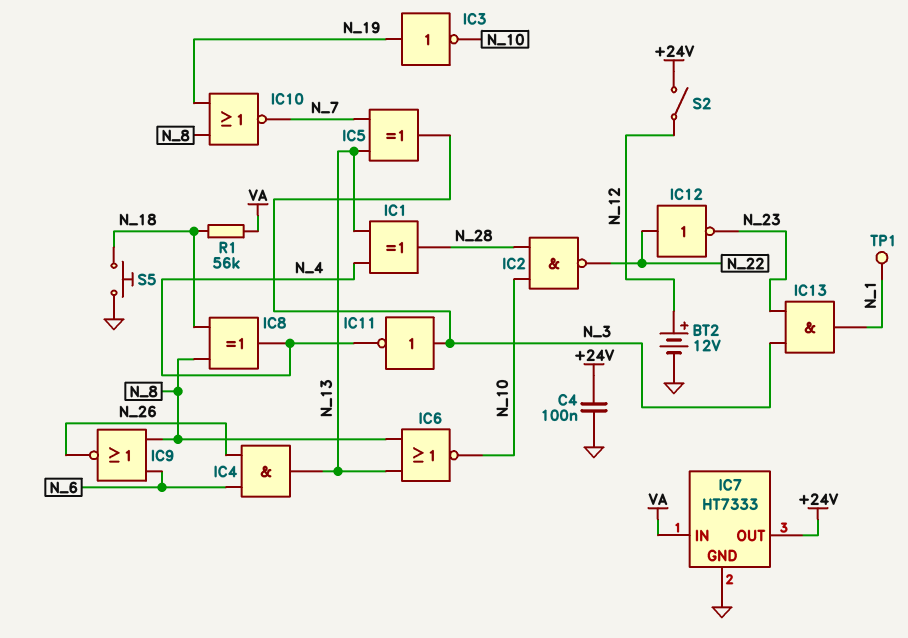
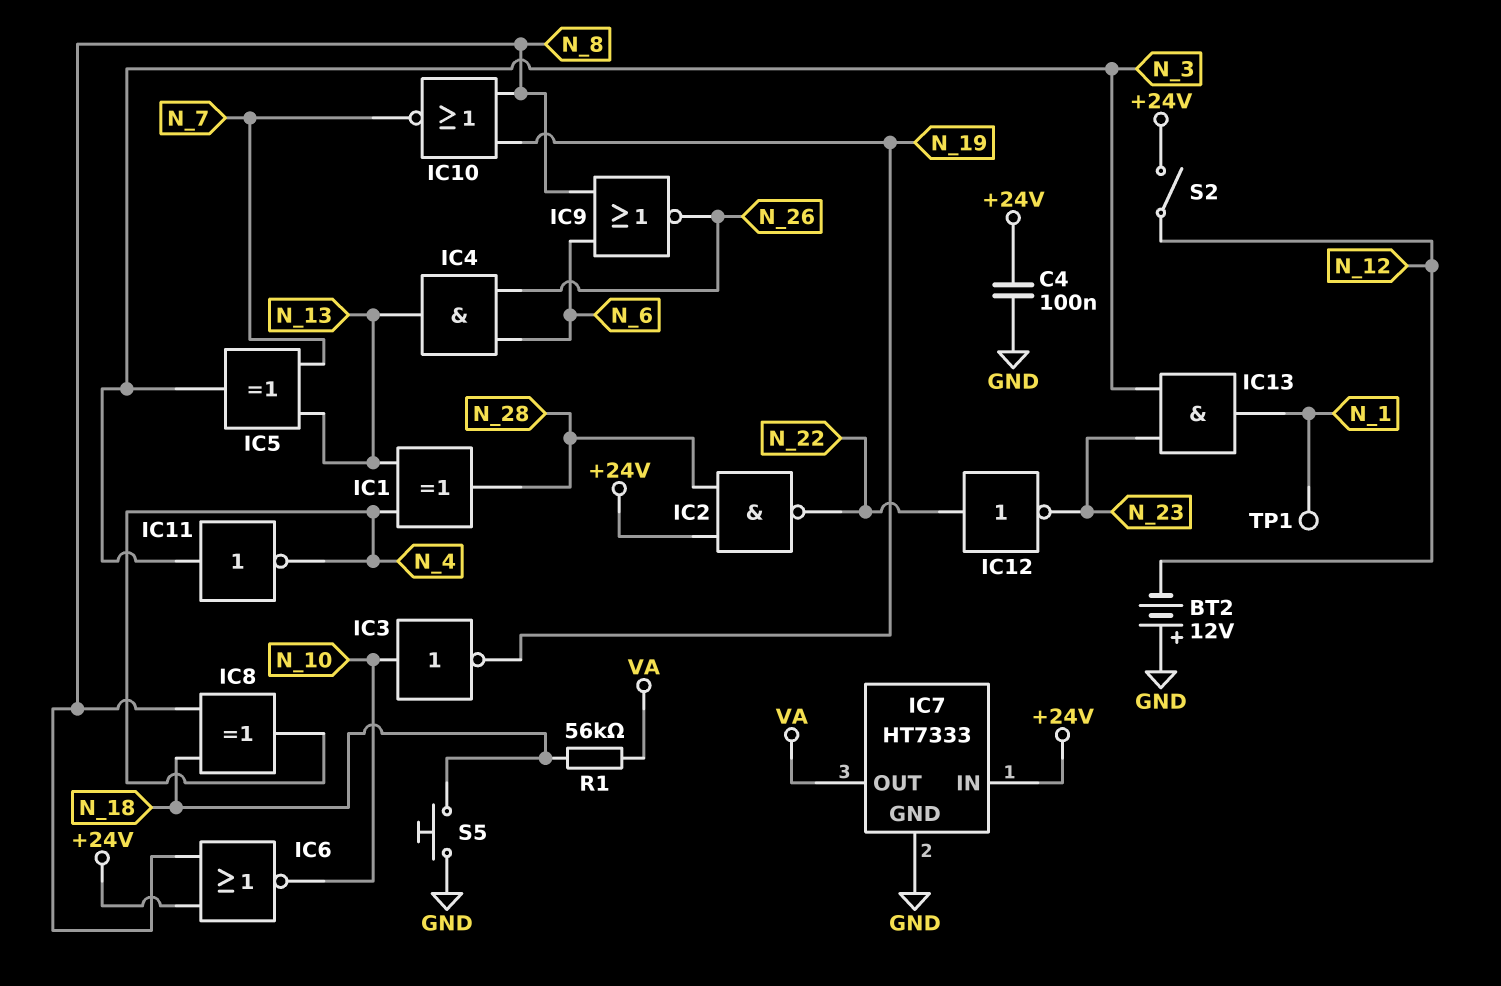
BT2: 12V (plus N_12, minus GND) -> 12V (plus GND, minus N_12)
IC2: NAND (in N_10, in N_28, out N_22) -> NAND (in +24V, in N_28, out N_22)
IC3: NOT (in N_19, out N_10) -> NOT (in N_10, out N_19)
IC6: NOR (in N_8, in N_13, out N_10) -> NOR (in +24V, in N_8, out N_10)
IC7 pin IN: VA -> +24V
IC7 pin OUT: +24V -> VA

